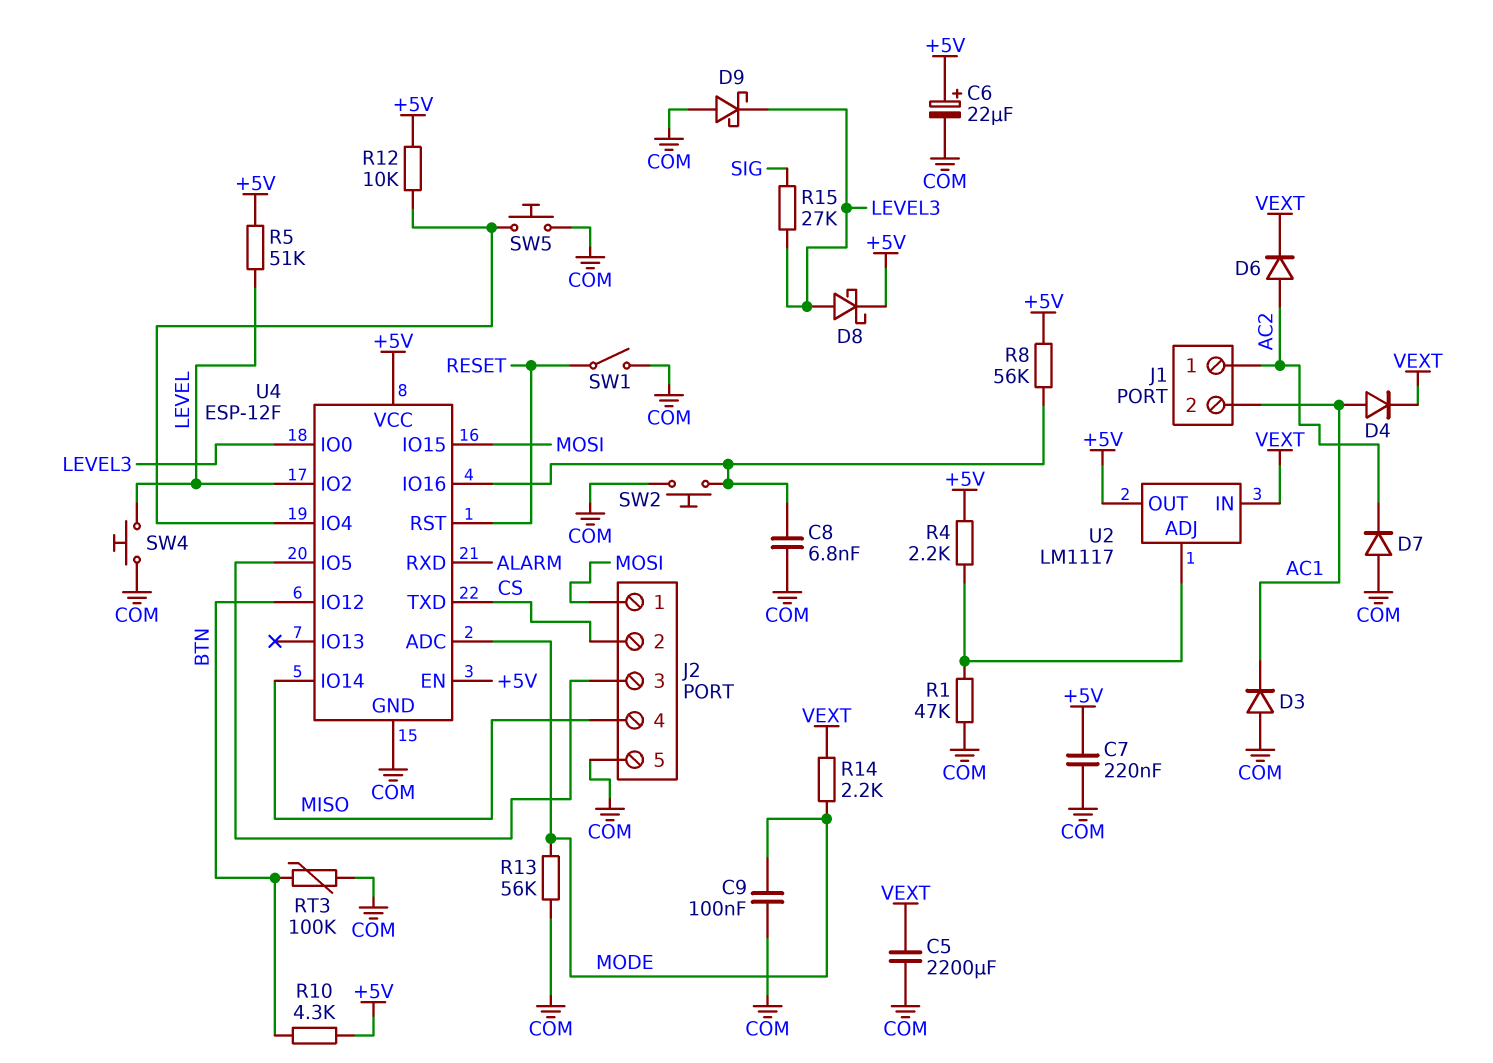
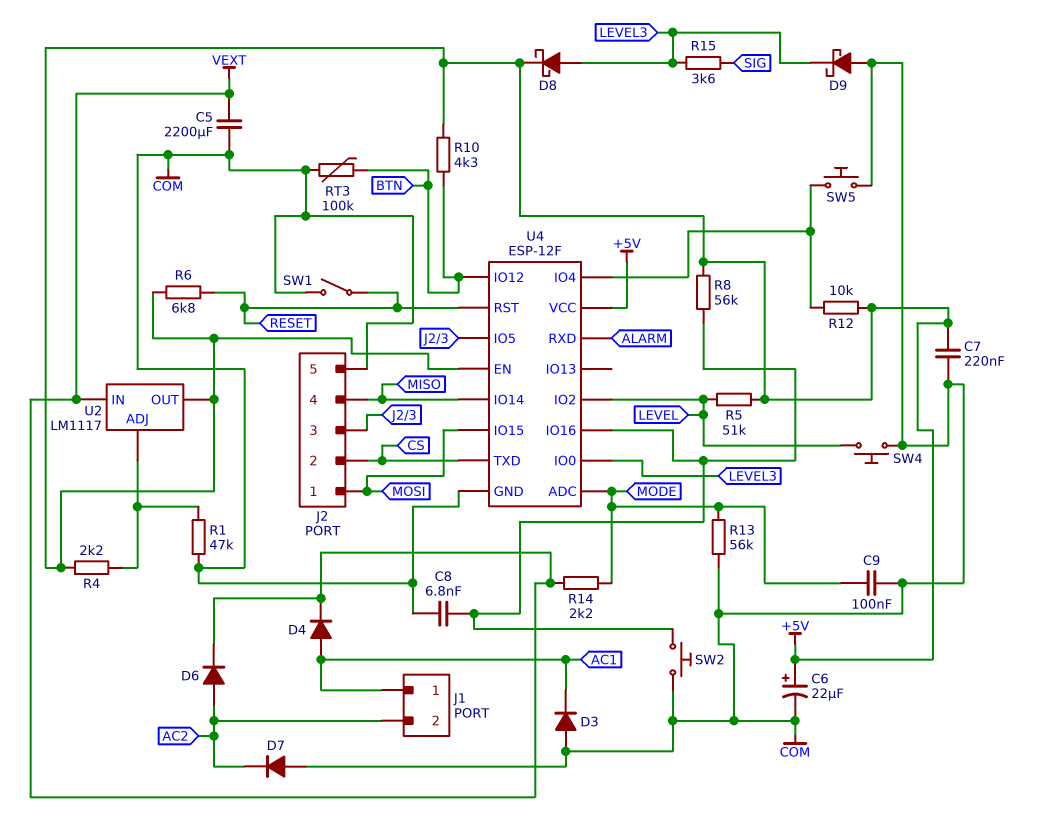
J1 pin 1: AC2 -> AC1
J1 pin 2: AC1 -> AC2
R6: none -> 6.8k (+5V, RESET)
R15: 27k (LEVEL3, SIG) -> 3.6k (LEVEL3, SIG)

